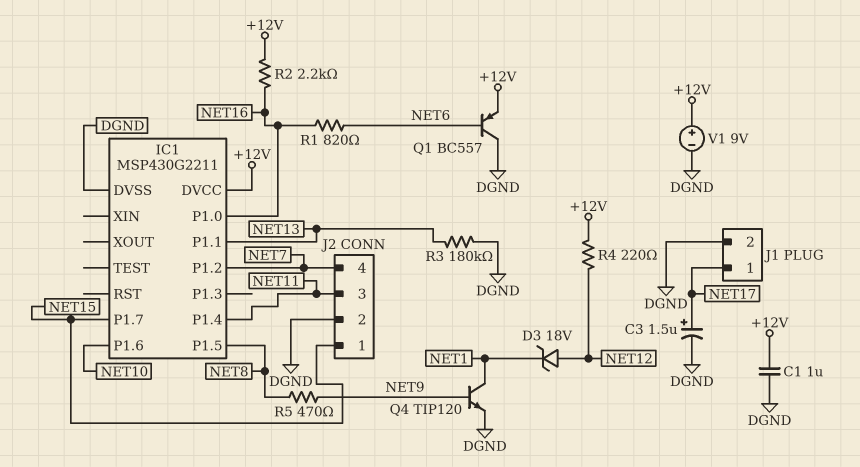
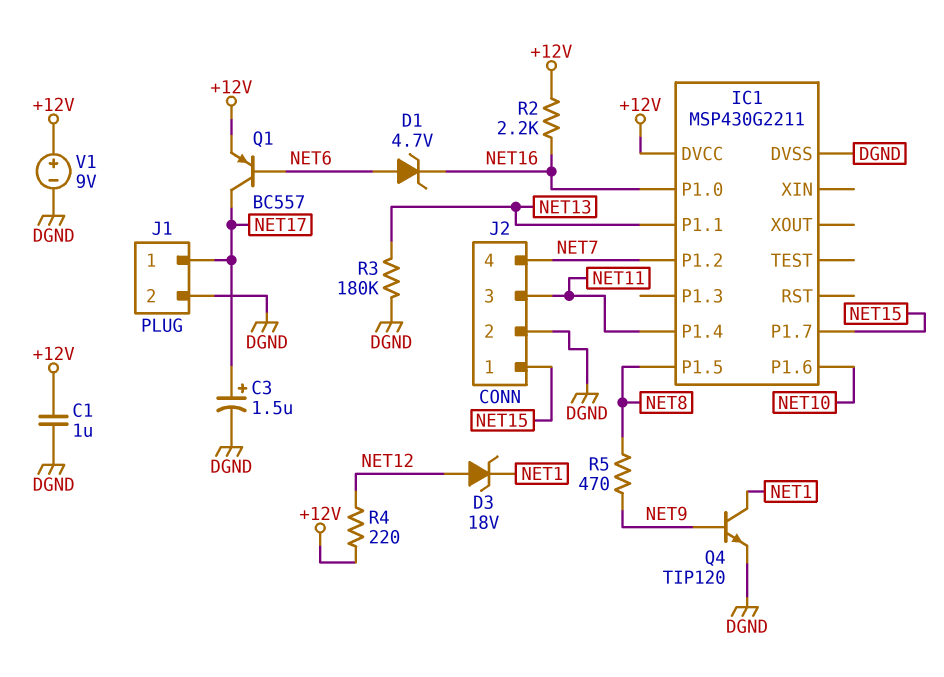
D1: none -> zener 4.7V (A NET6, K NET16)
Q1: PNP BC557 (B NET6, C DGND, E +12V) -> PNP BC557 (B NET6, C NET17, E +12V)
R1: 820 (NET6, NET16) -> none

